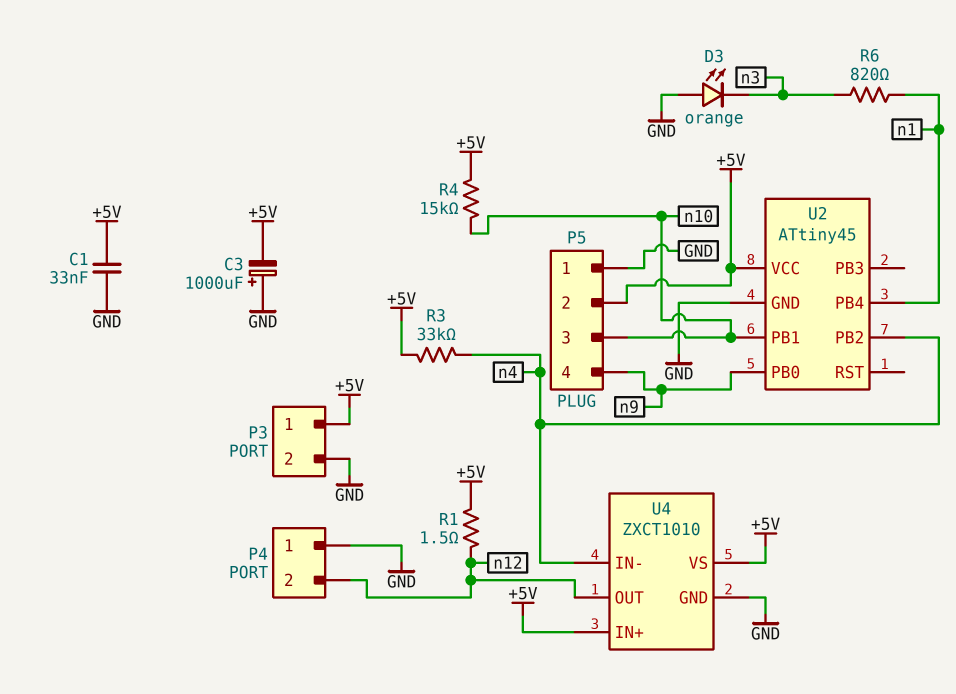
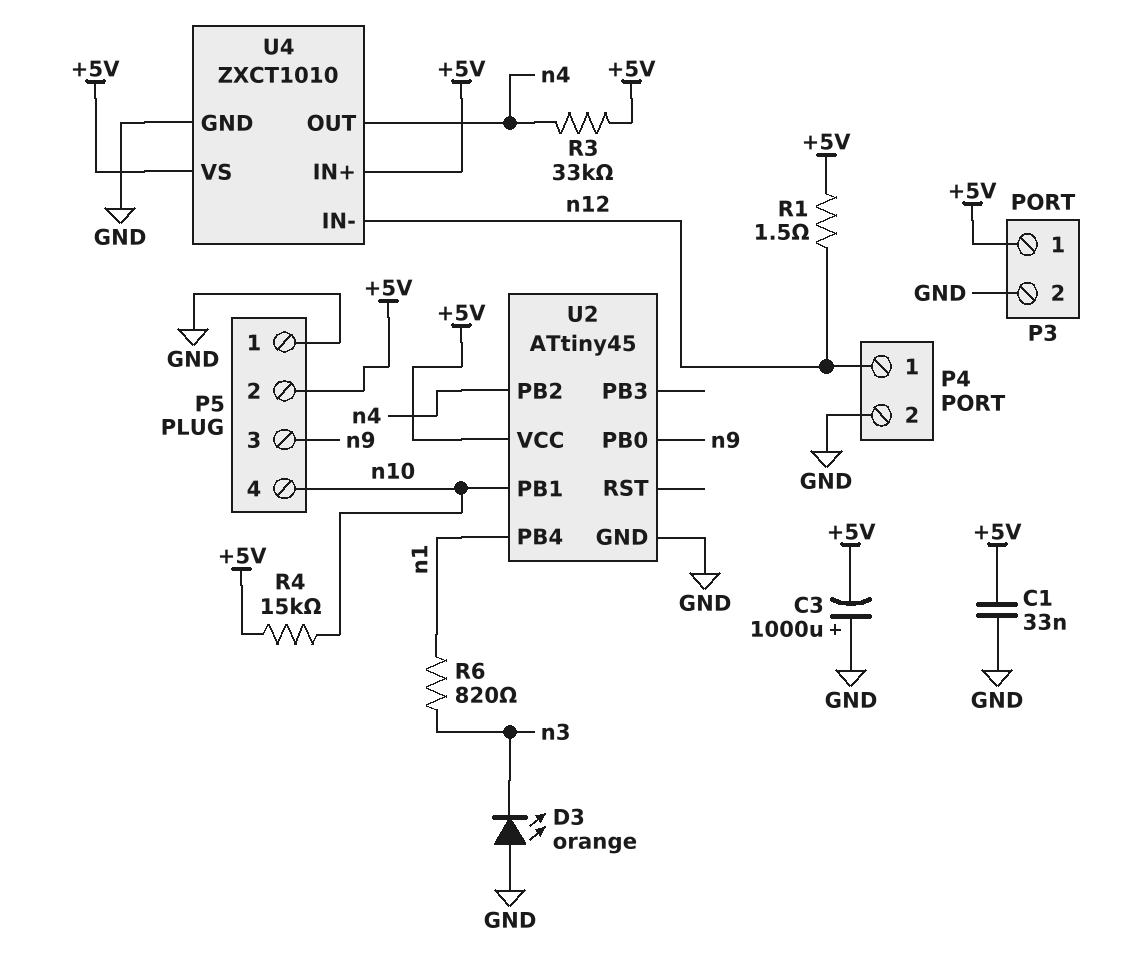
P4 pin 1: GND -> n12
P4 pin 2: n12 -> GND
P5 pin 3: n10 -> n9
P5 pin 4: n9 -> n10
U4 pin IN-: n4 -> n12
U4 pin OUT: n12 -> n4

